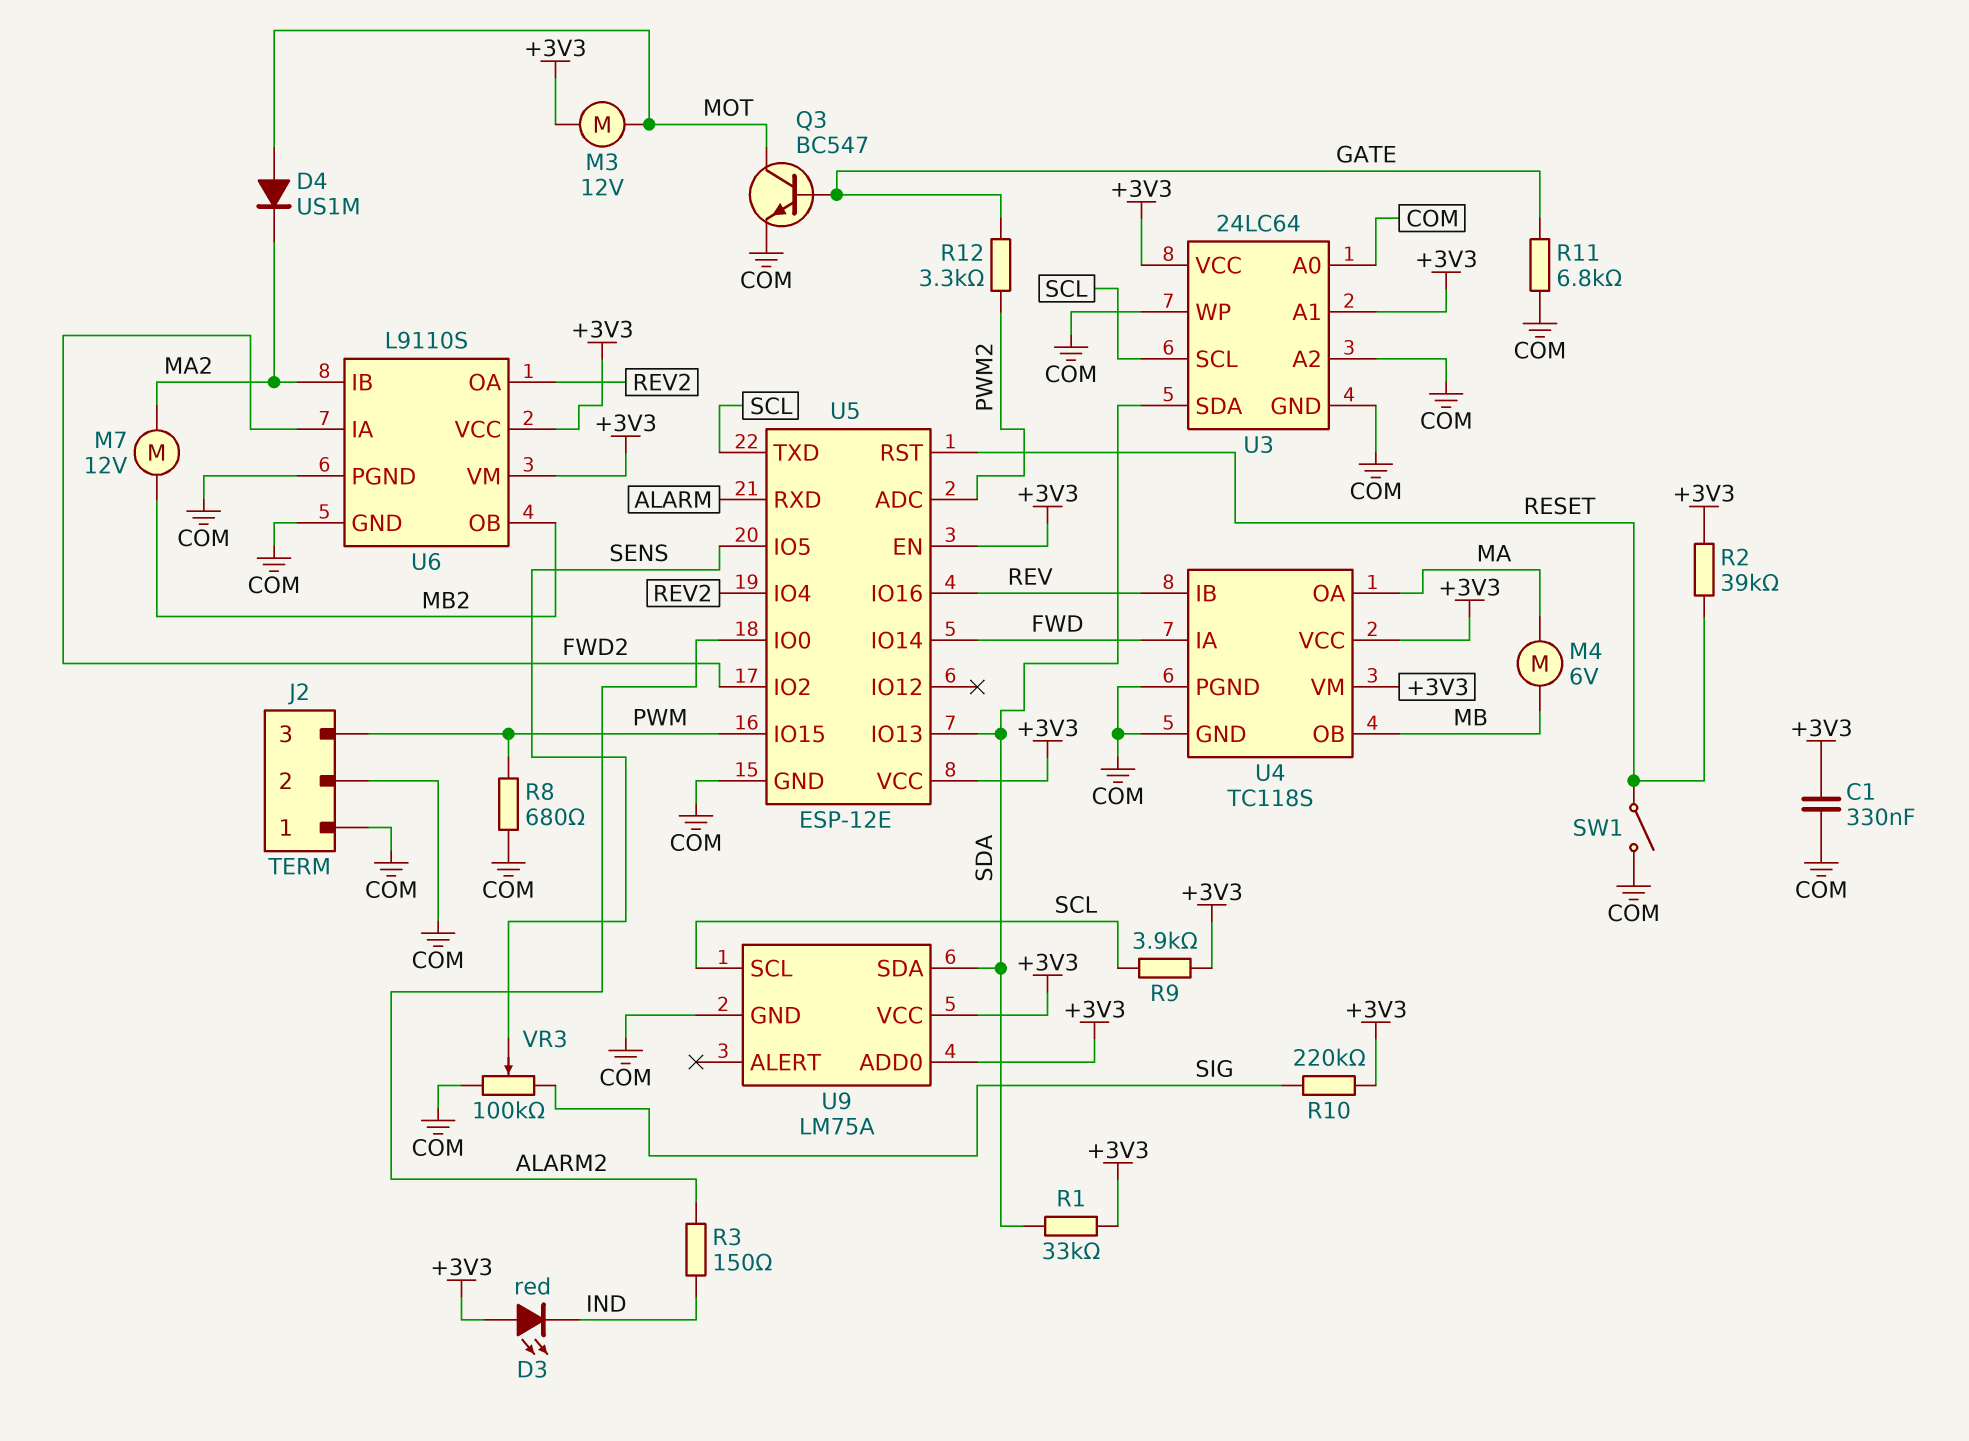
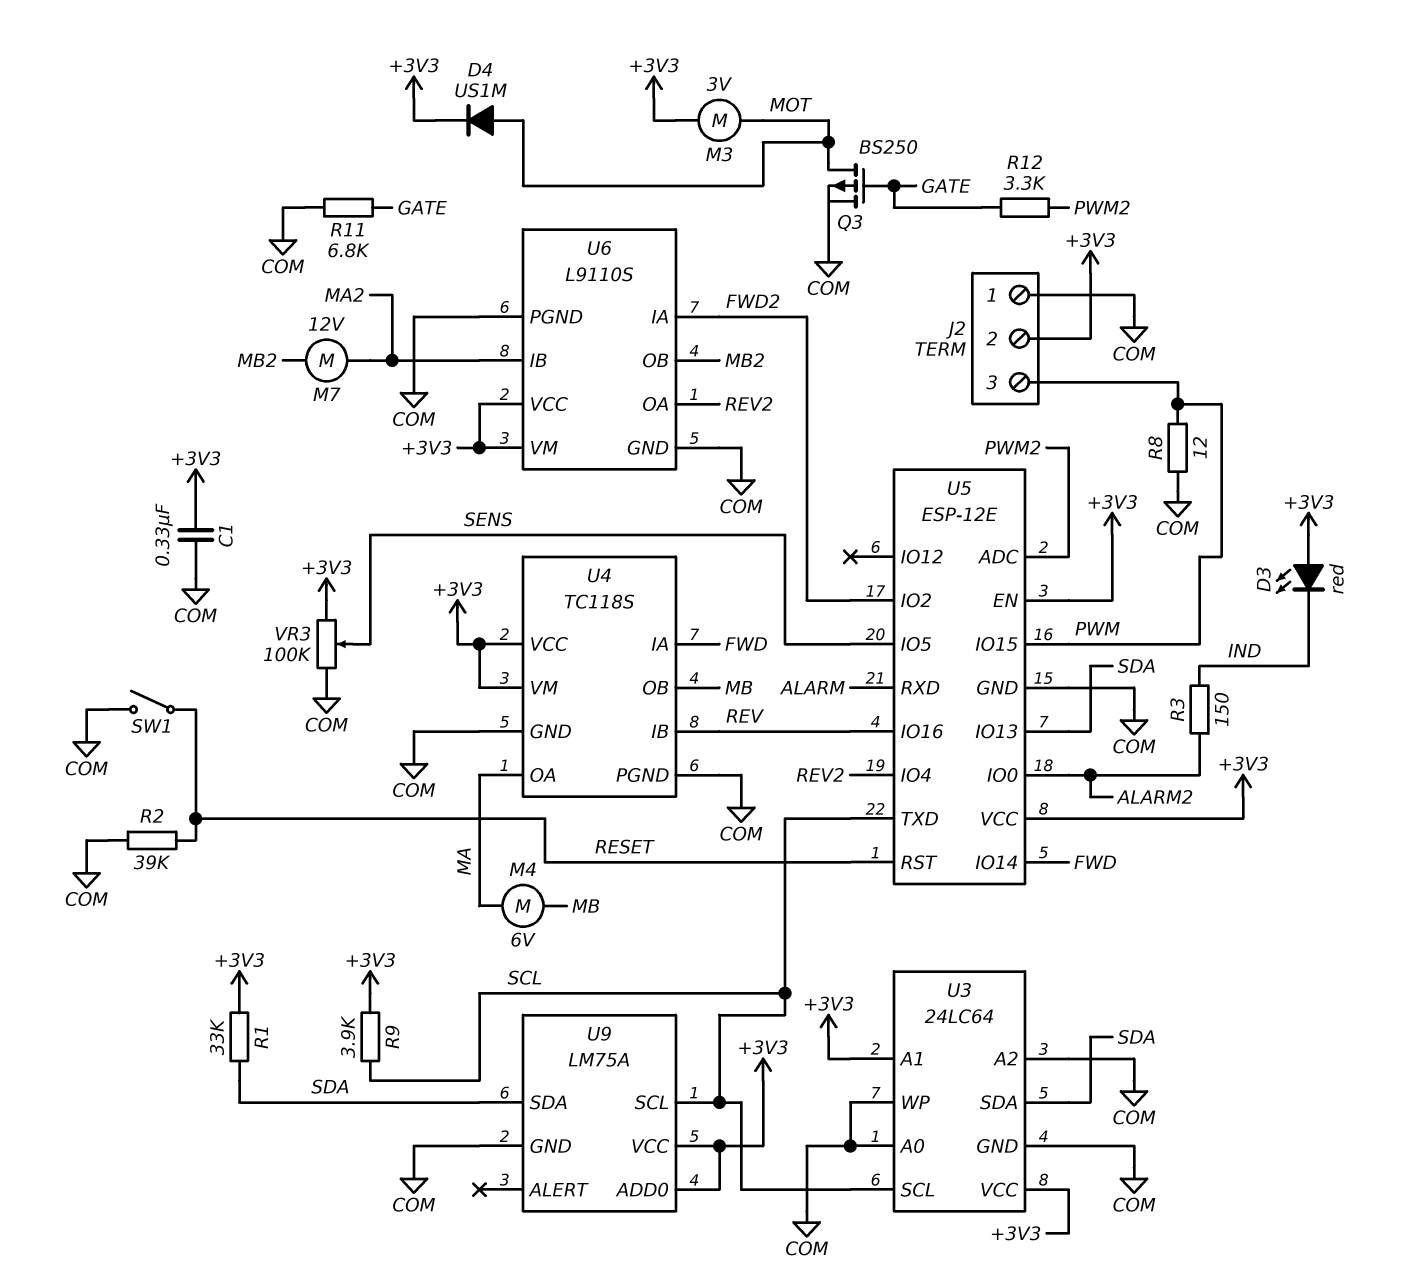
D4: diode US1M (A MOT, K MA2) -> diode US1M (A MOT, K +3V3)
J2 pin 2: COM -> +3V3
M3: motor 12V (+3V3, MOT) -> motor 3V (+3V3, MOT)
Q3: NPN BC547 (B GATE, C MOT, E COM) -> PMOS BS250 (G GATE, D MOT, S COM)
R2: 39k (+3V3, RESET) -> 39k (COM, RESET)
R8: 680 (COM, PWM) -> 12 (COM, PWM)
R10: 220k (+3V3, SIG) -> none
VR3: 100k (COM, SIG, wiper SENS) -> 100k (+3V3, COM, wiper SENS)

